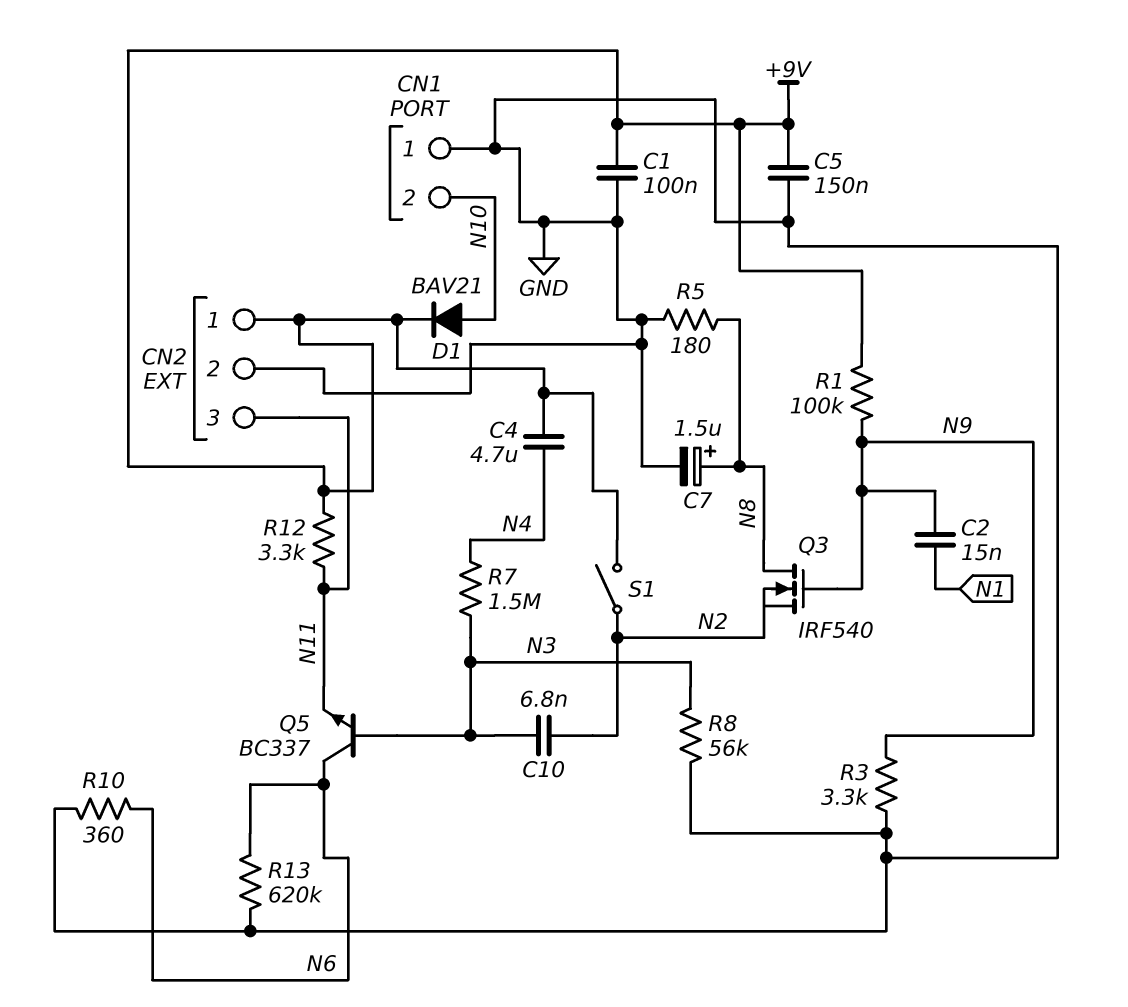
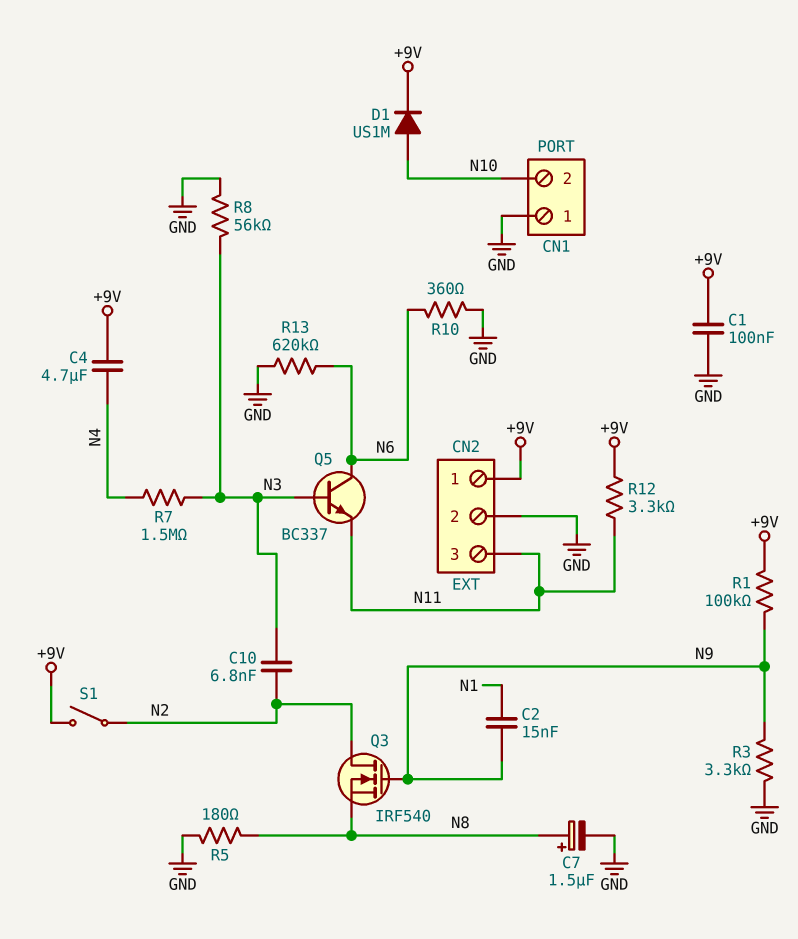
C5: 150nF (+9V, GND) -> none
D1: diode BAV21 (A N10, K +9V) -> diode US1M (A N10, K +9V)
Q3: NMOS IRF540 (G N9, D N8, S N2) -> NMOS IRF540 (G N9, D N2, S N8)

